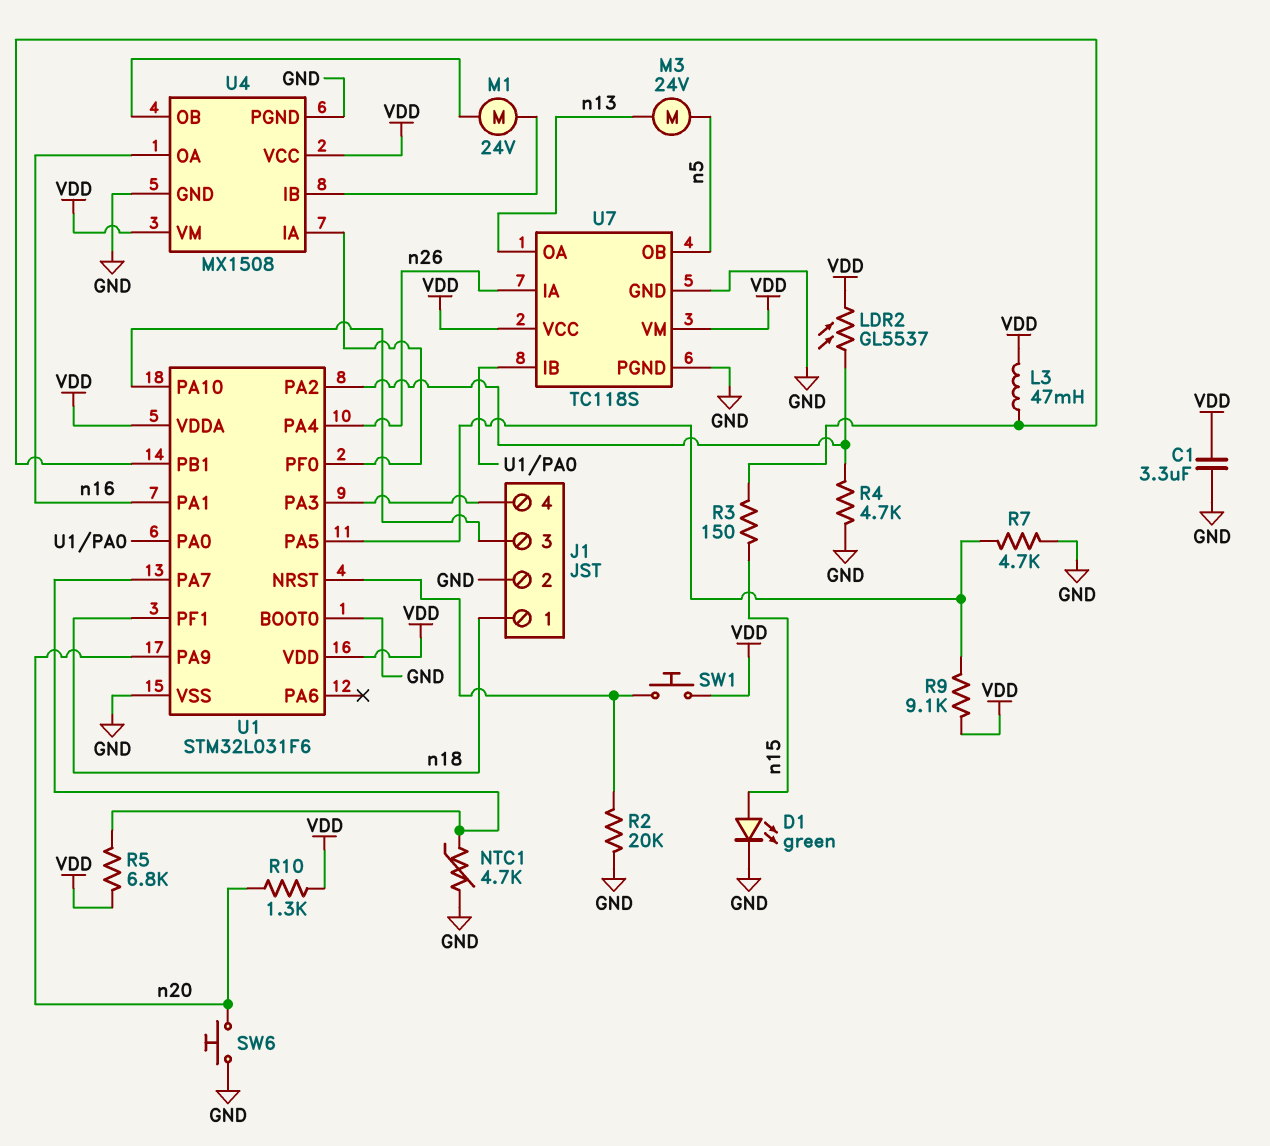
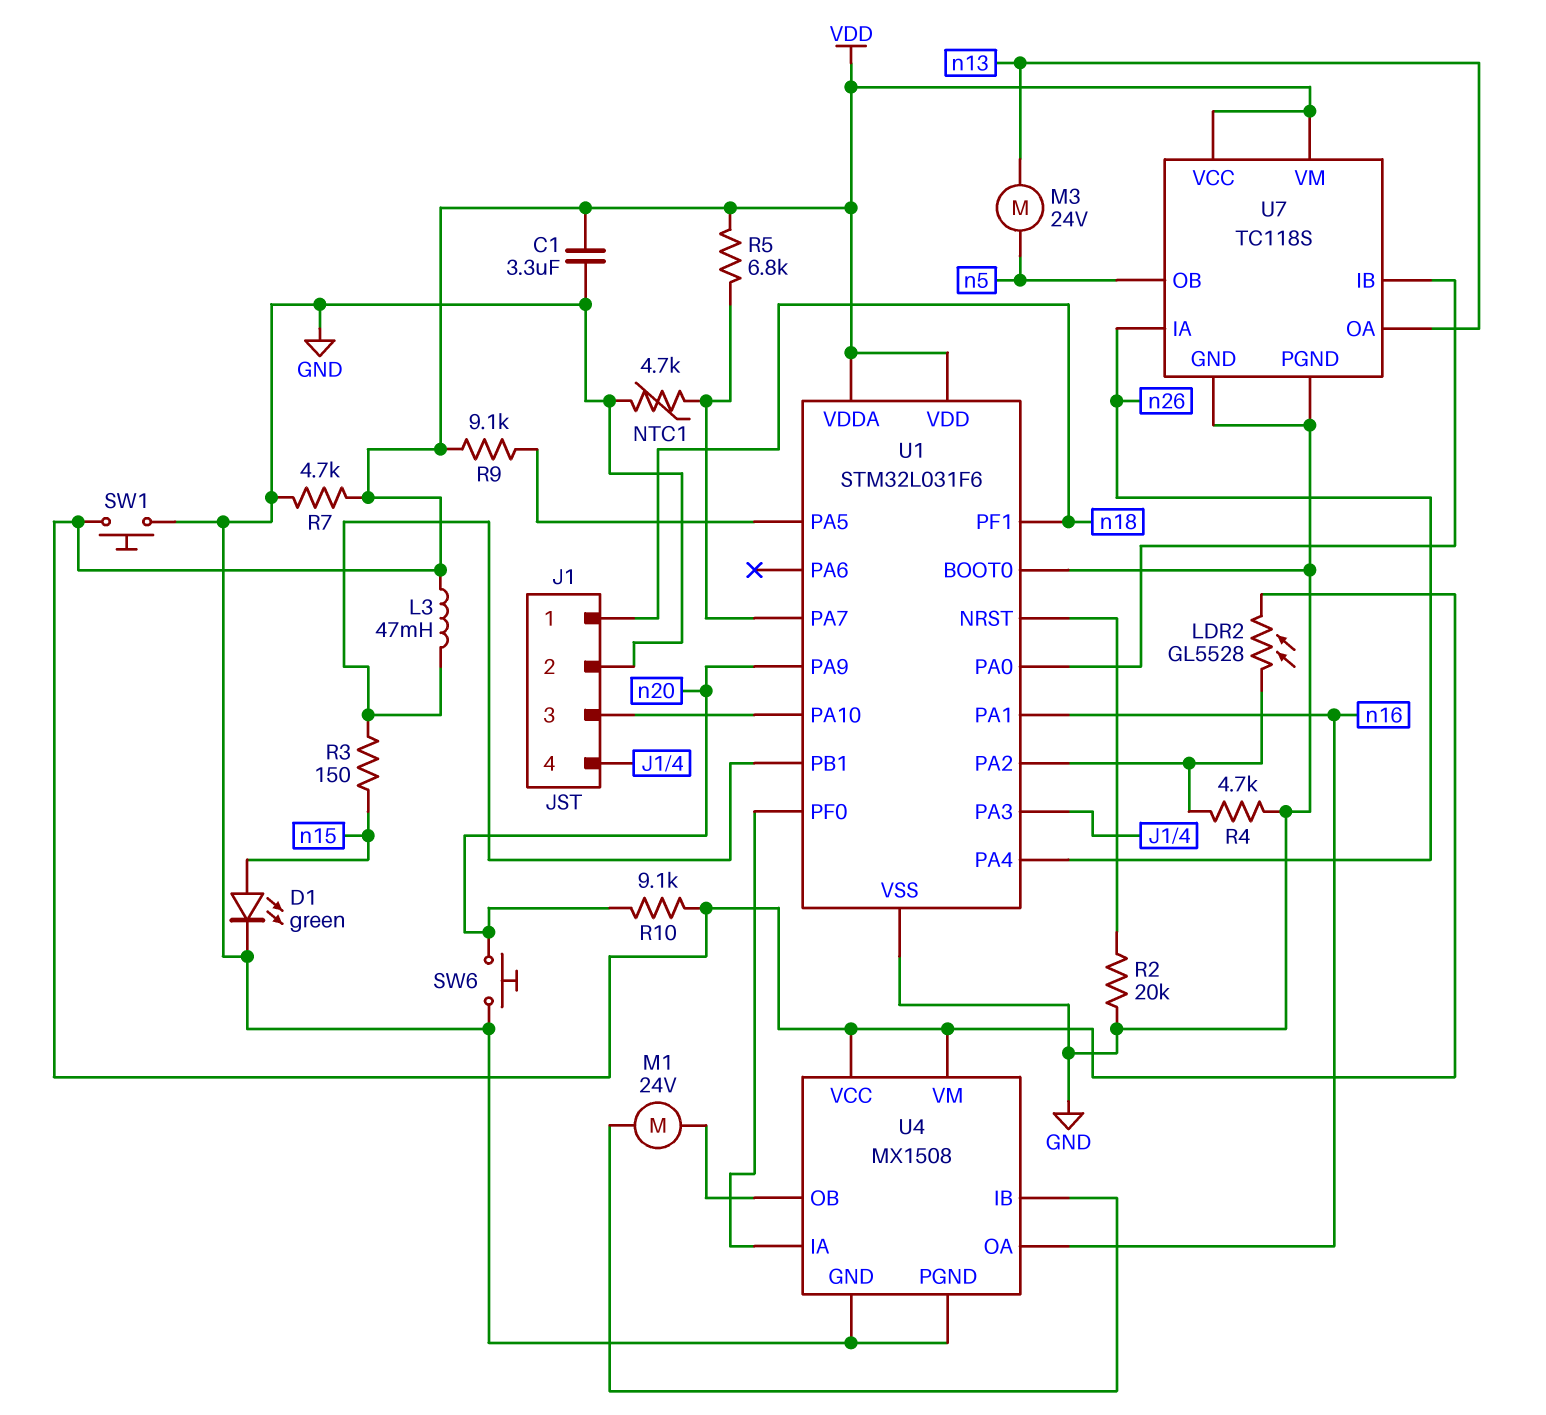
LDR2: GL5537 (U1/PA2, VDD) -> GL5528 (U1/PA2, VDD)
R7: 4.7k (GND, U1/PA5) -> 4.7k (GND, VDD)
R10: 1.3k (VDD, n20) -> 9.1k (VDD, n20)
SW1: button (U1/NRST, VDD) -> button (GND, VDD)

